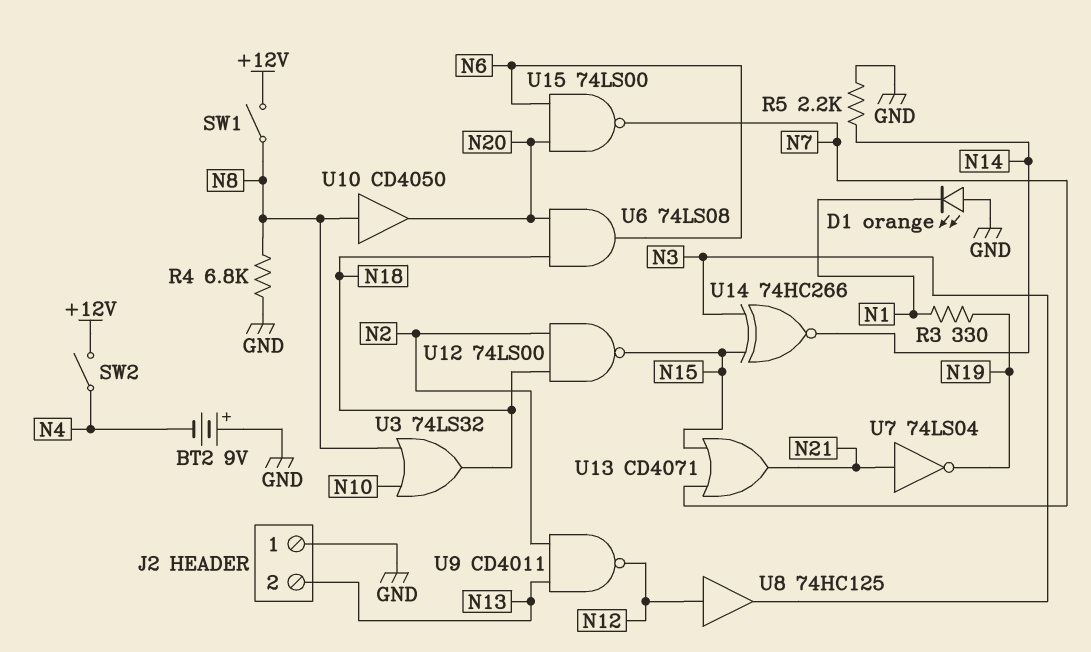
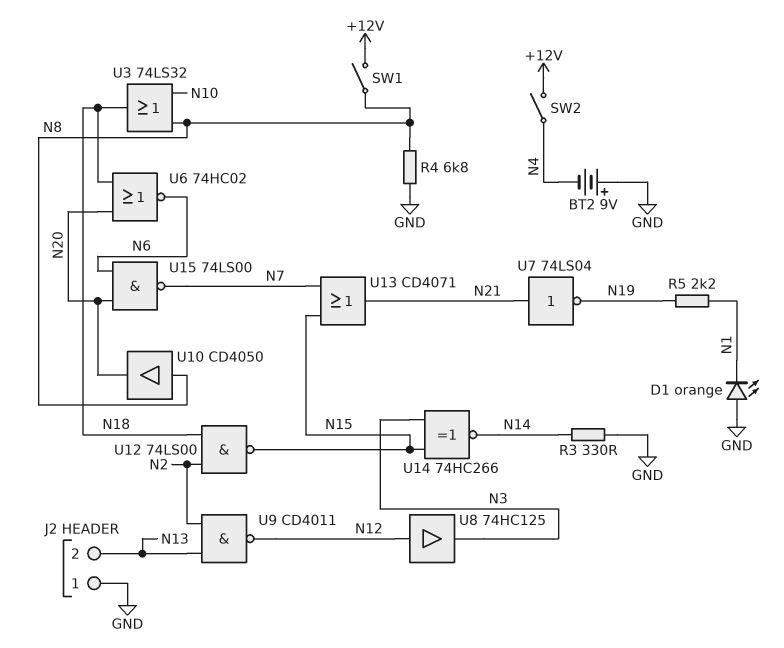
R3: 330 (N1, N19) -> 330 (GND, N14)
R5: 2.2k (GND, N14) -> 2.2k (N1, N19)
U6: AND 74LS08 (in N18, in N20, out N6) -> NOR 74HC02 (in N18, in N20, out N6)

